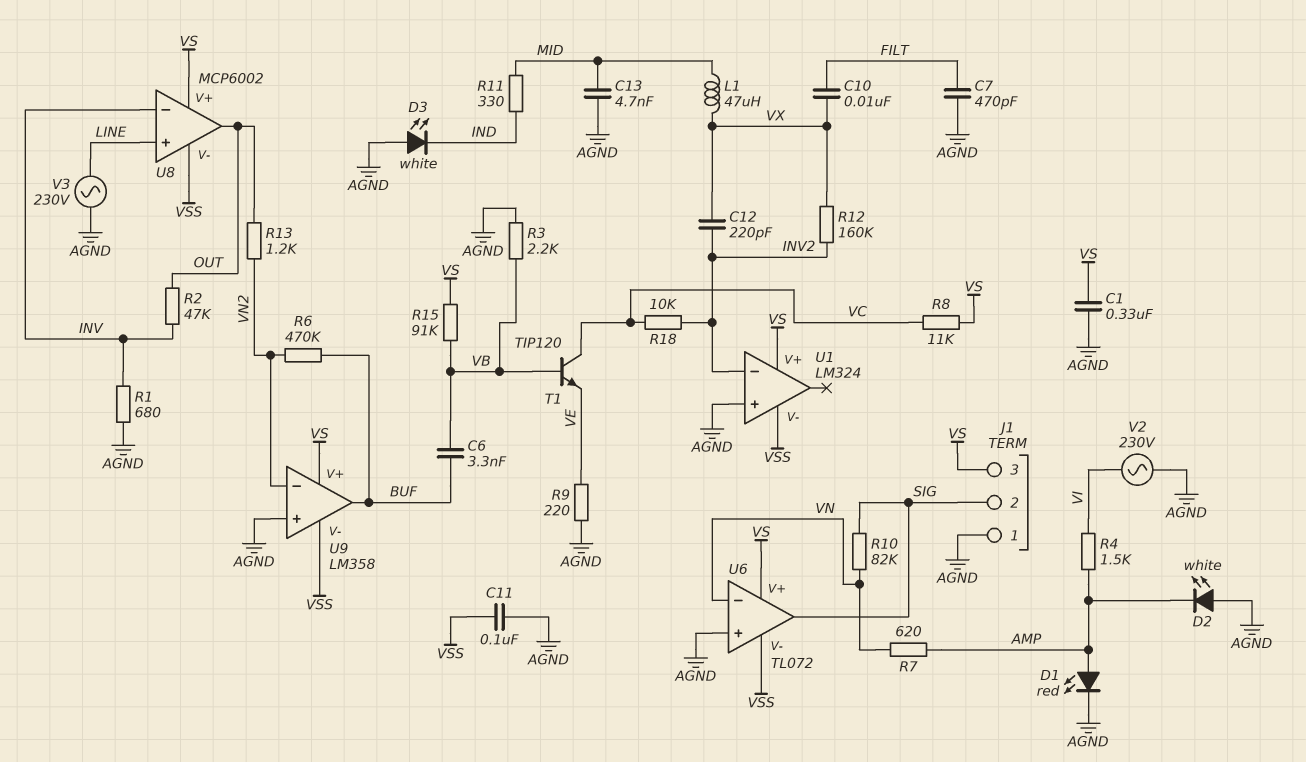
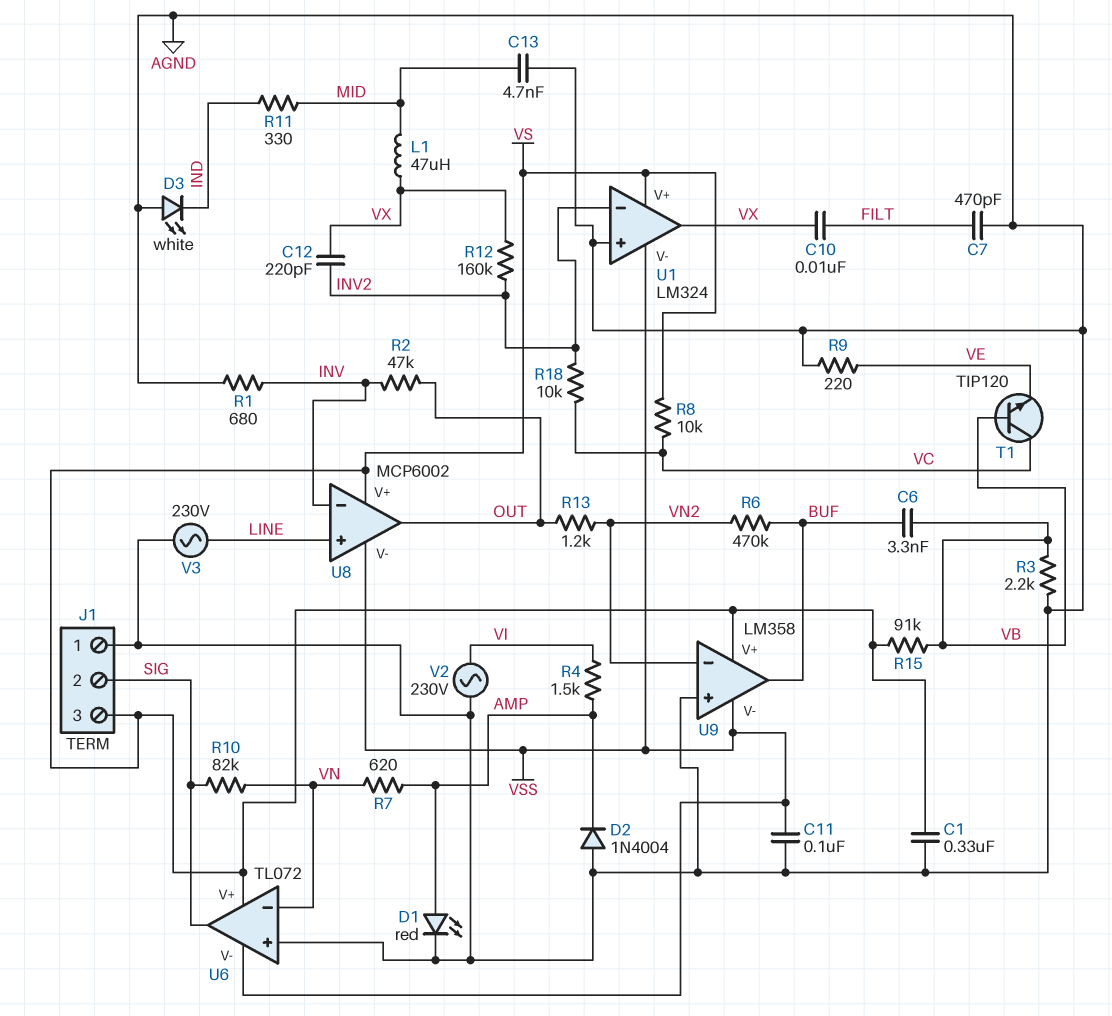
D2: LED white (A AGND, K AMP) -> diode 1N4004 (A AGND, K AMP)
R8: 11k (VC, VS) -> 10k (VC, VS)
U1 pin out: none -> VX

